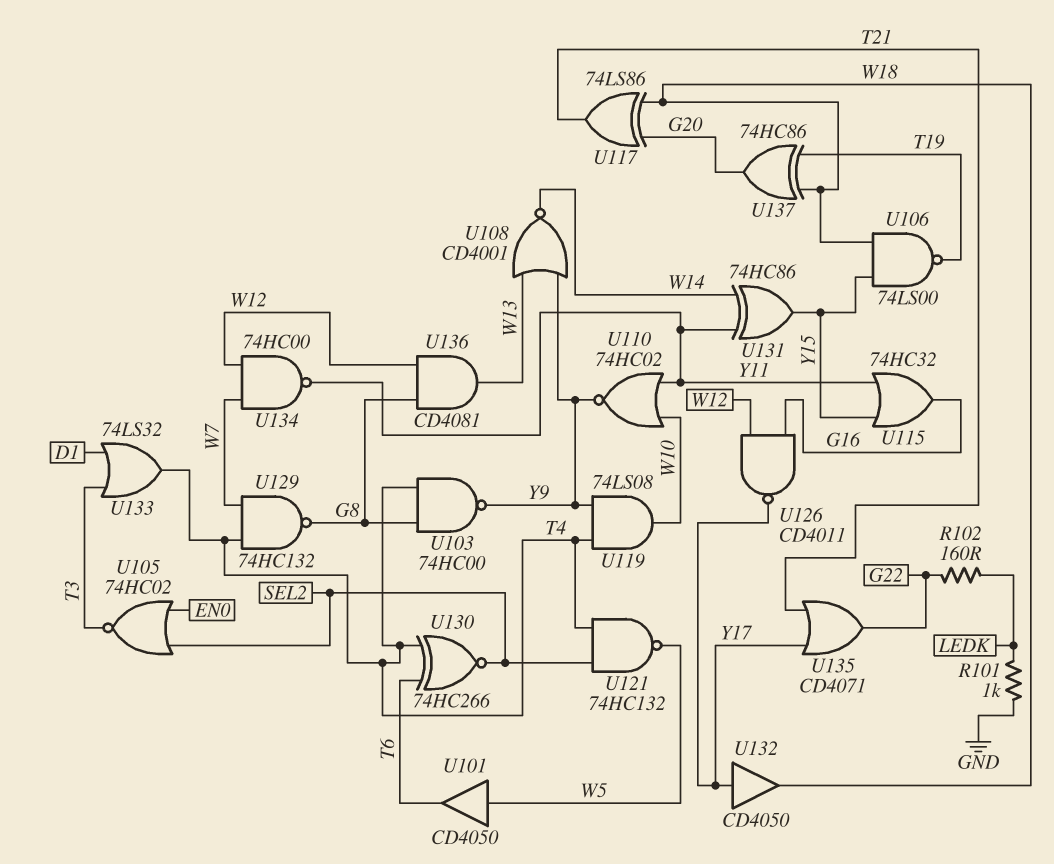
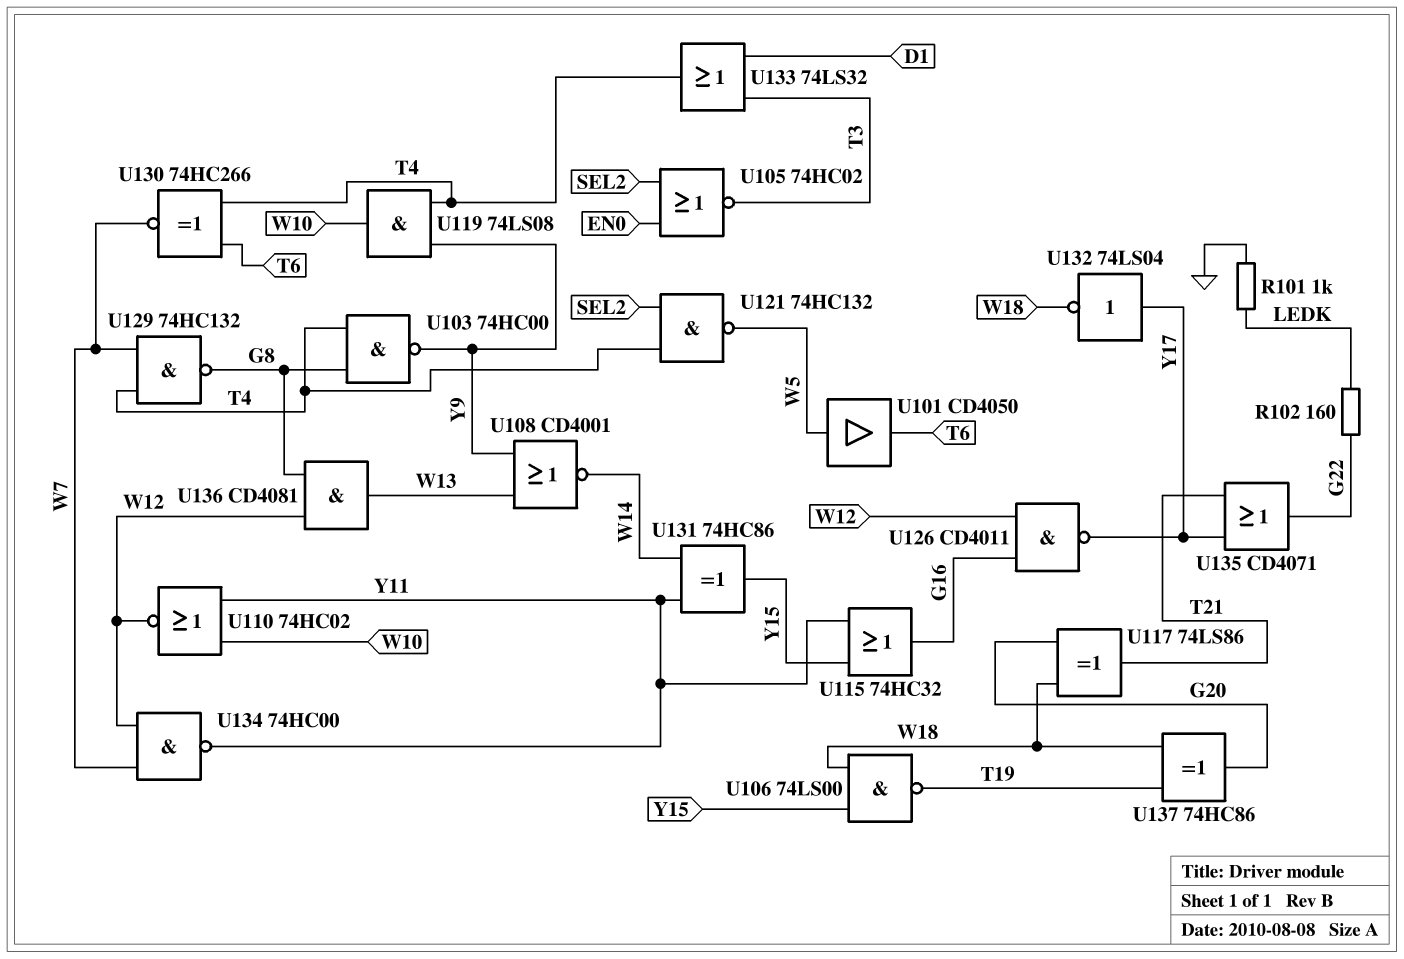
U110: NOR 74HC02 (in W10, in Y11, out Y9) -> NOR 74HC02 (in W10, in Y11, out W12)
U130: XNOR 74HC266 (in T4, in T6, out SEL2) -> XNOR 74HC266 (in T4, in T6, out W7)
U132: buffer CD4050 (in Y17, out W18) -> NOT 74LS04 (in Y17, out W18)

